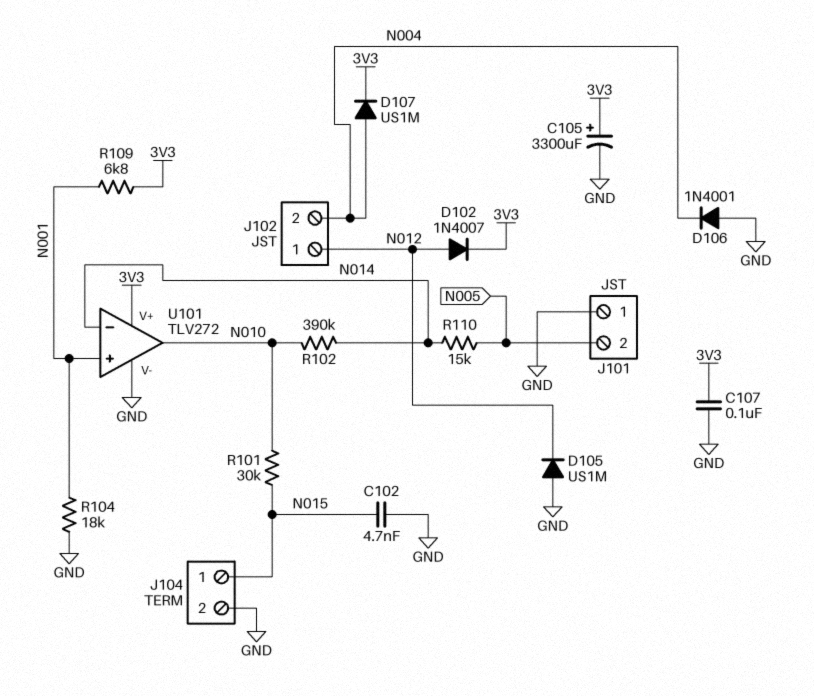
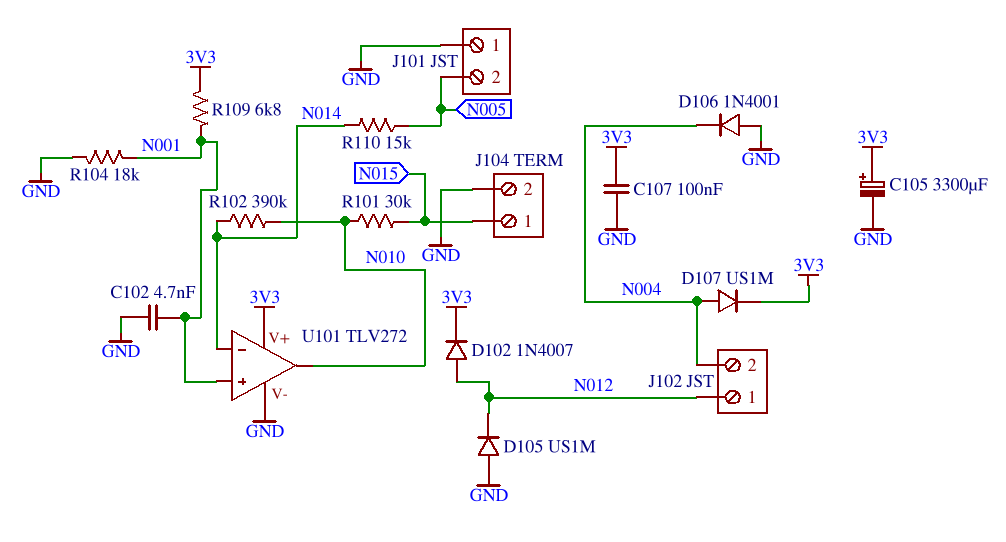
C102: 4.7nF (GND, N015) -> 4.7nF (GND, N001)

